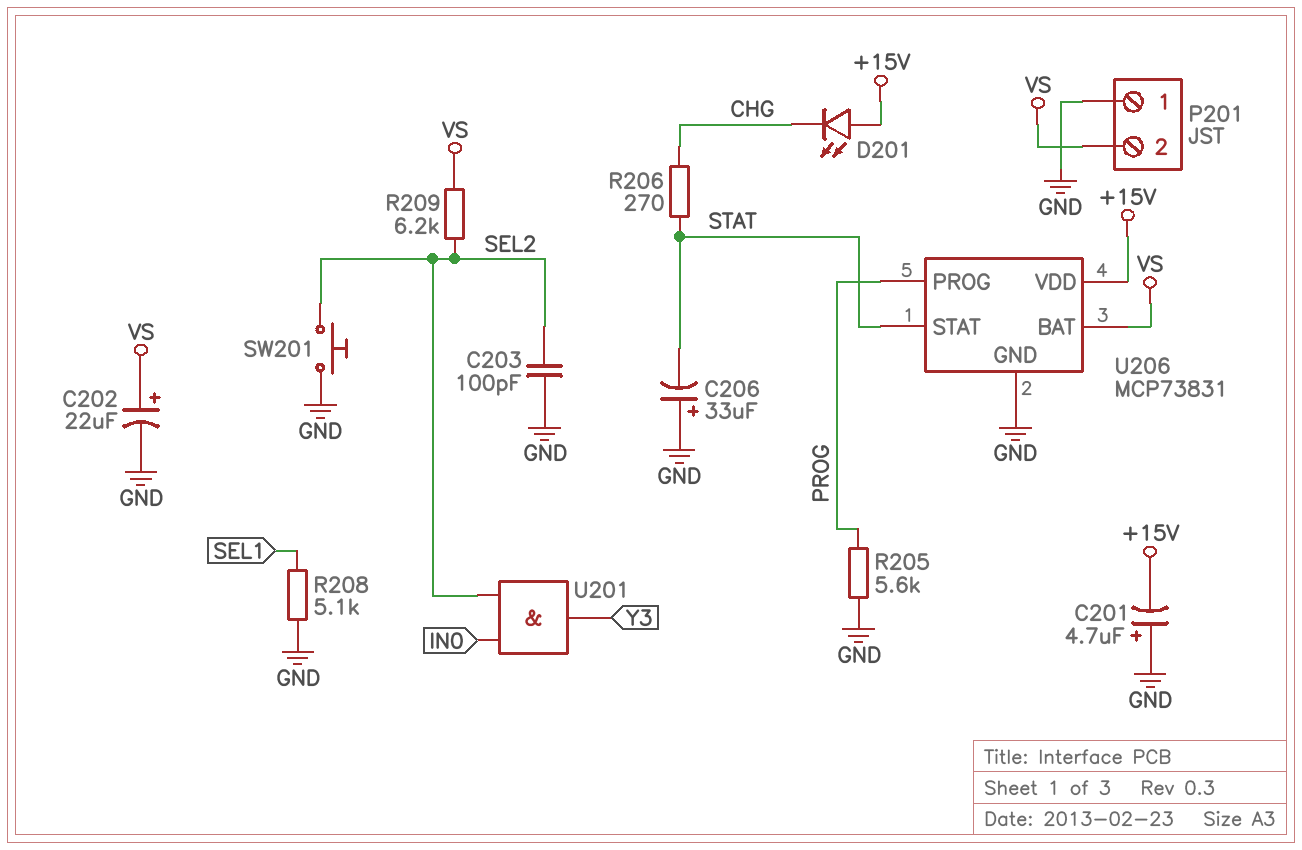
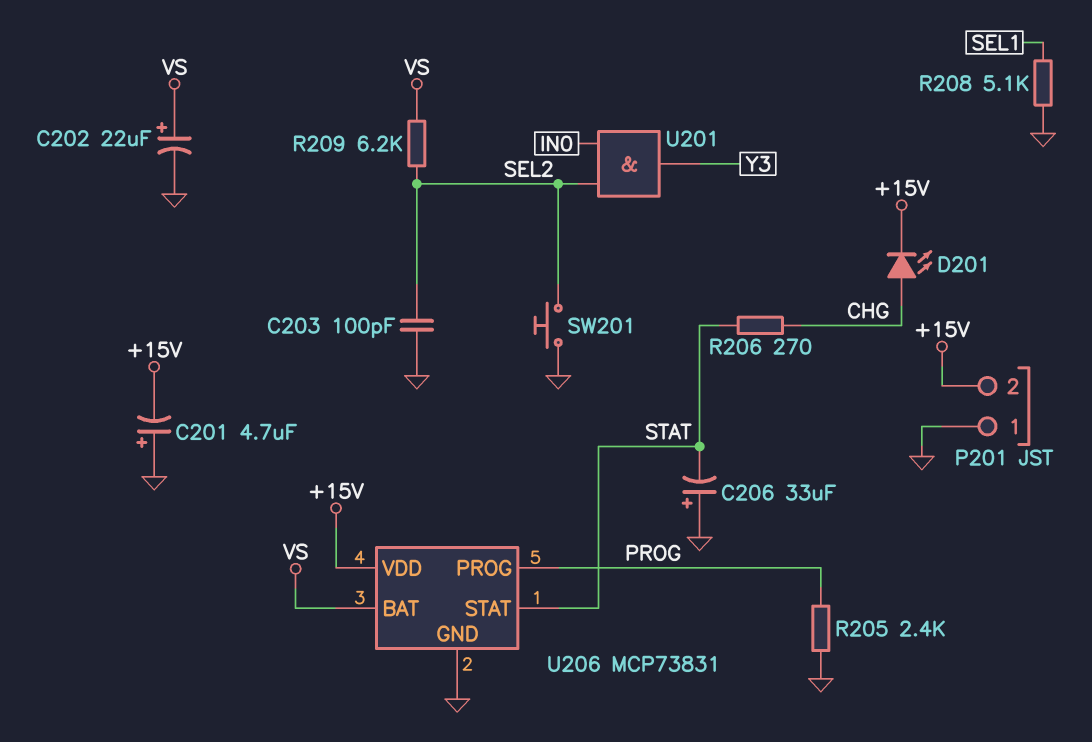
D201: LED (A +15V, K CHG) -> LED (A CHG, K +15V)
P201 pin 2: VS -> +15V
R205: 5.6k (GND, PROG) -> 2.4k (GND, PROG)

